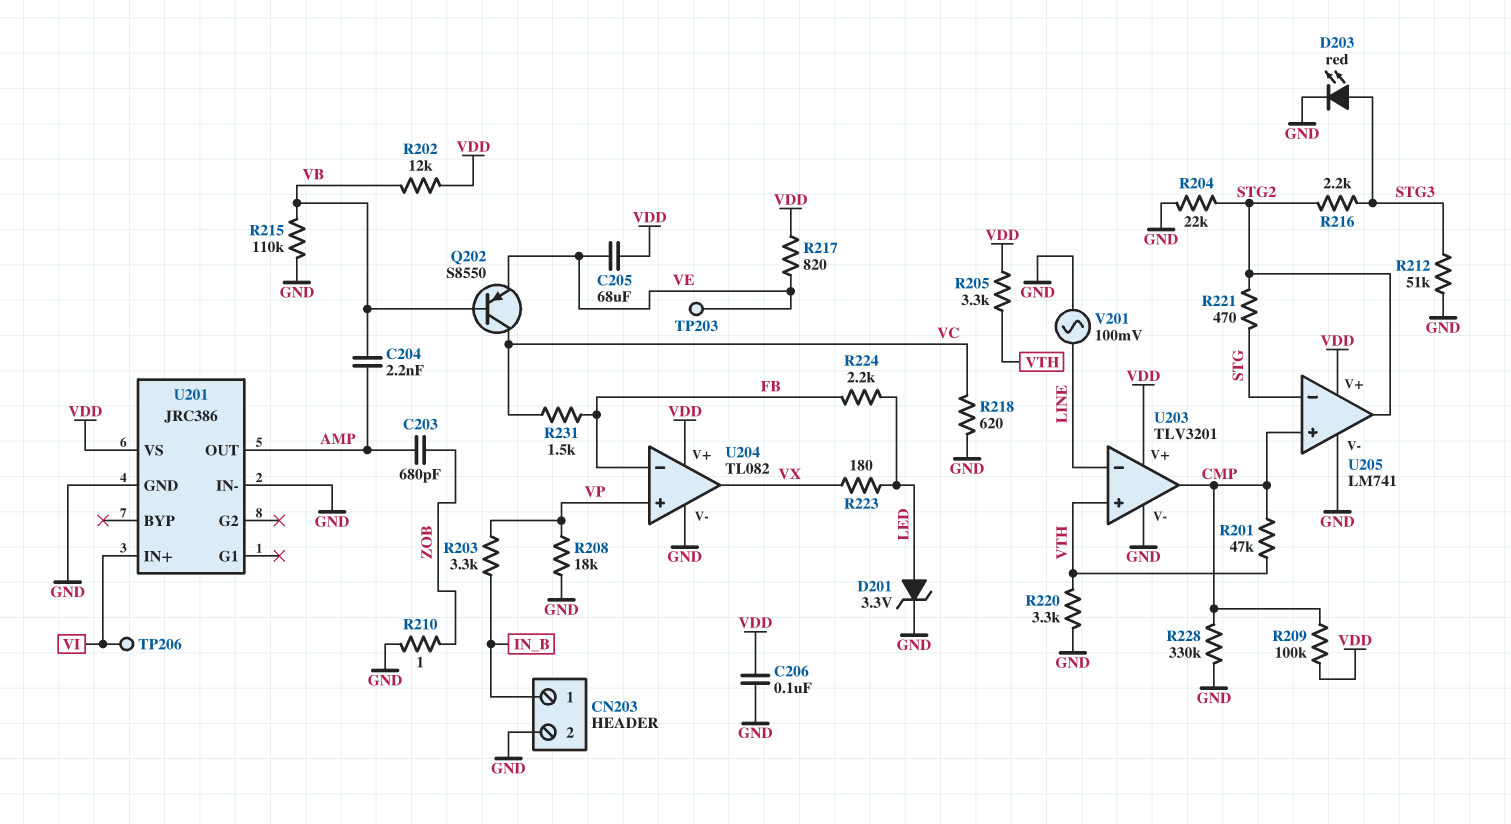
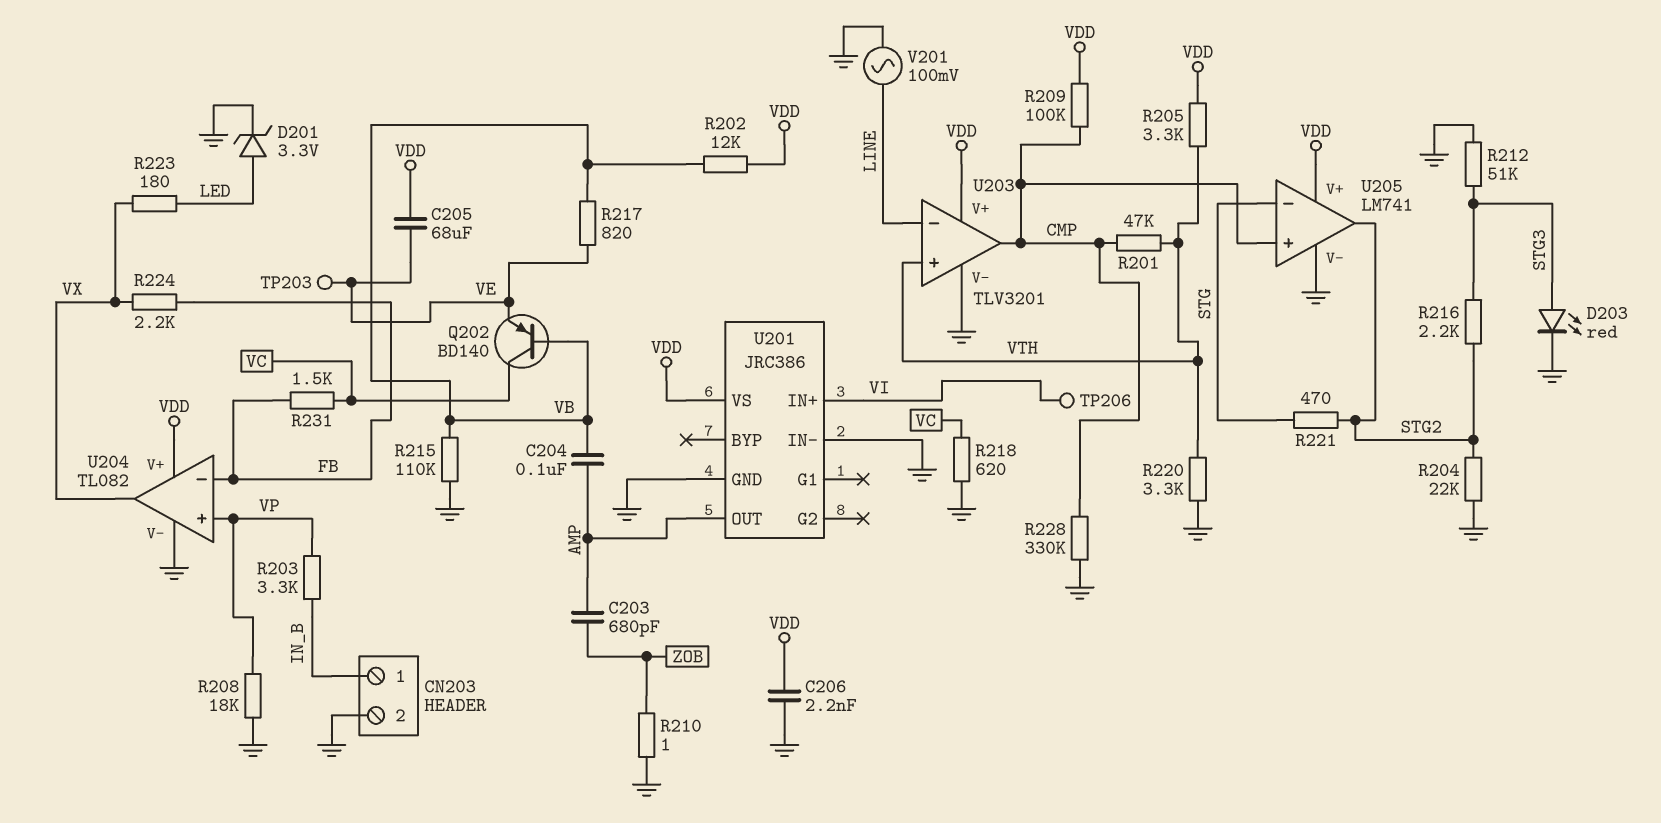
C204: 2.2nF (AMP, VB) -> 100nF (AMP, VB)
C206: 100nF (GND, VDD) -> 2.2nF (GND, VDD)
Q202: PNP S8550 (B VB, C VC, E VE) -> PNP BD140 (B VB, C VC, E VE)
R217: 820 (VDD, VE) -> 820 (VB, VE)
R224: 2.2k (FB, LED) -> 2.2k (FB, VX)

